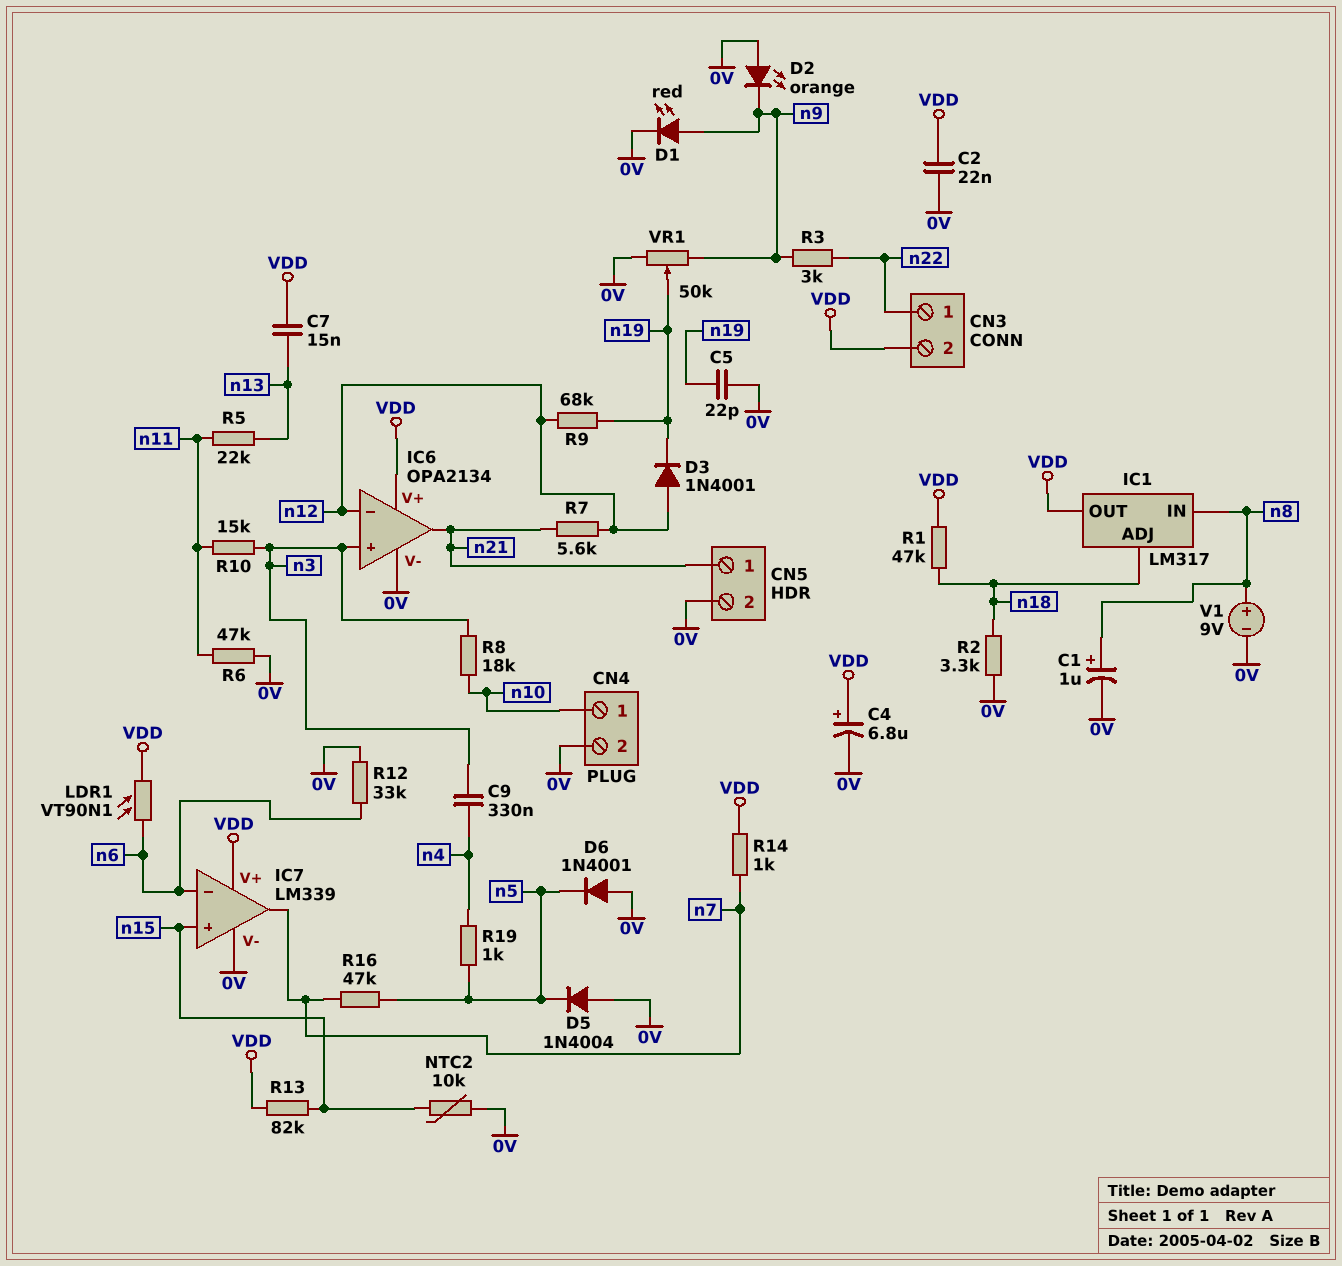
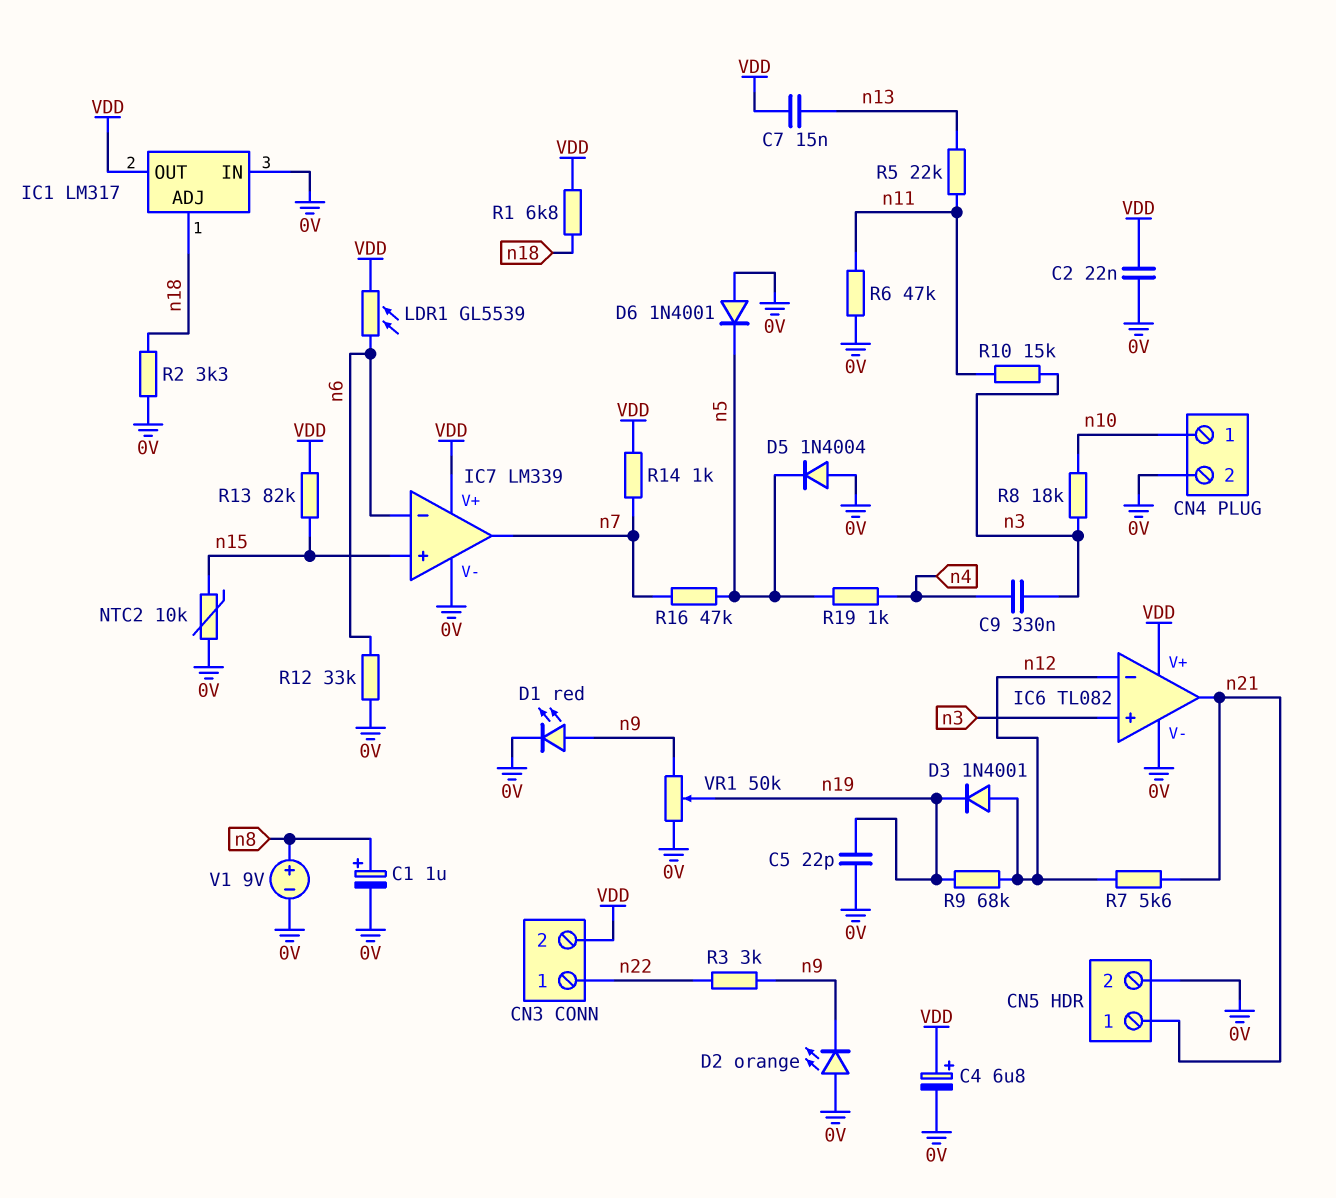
IC1 pin IN: n8 -> 0V
IC6: OPA2134 -> TL082
LDR1: VT90N1 (VDD, n6) -> GL5539 (VDD, n6)
R1: 47k (VDD, n18) -> 6.8k (VDD, n18)

